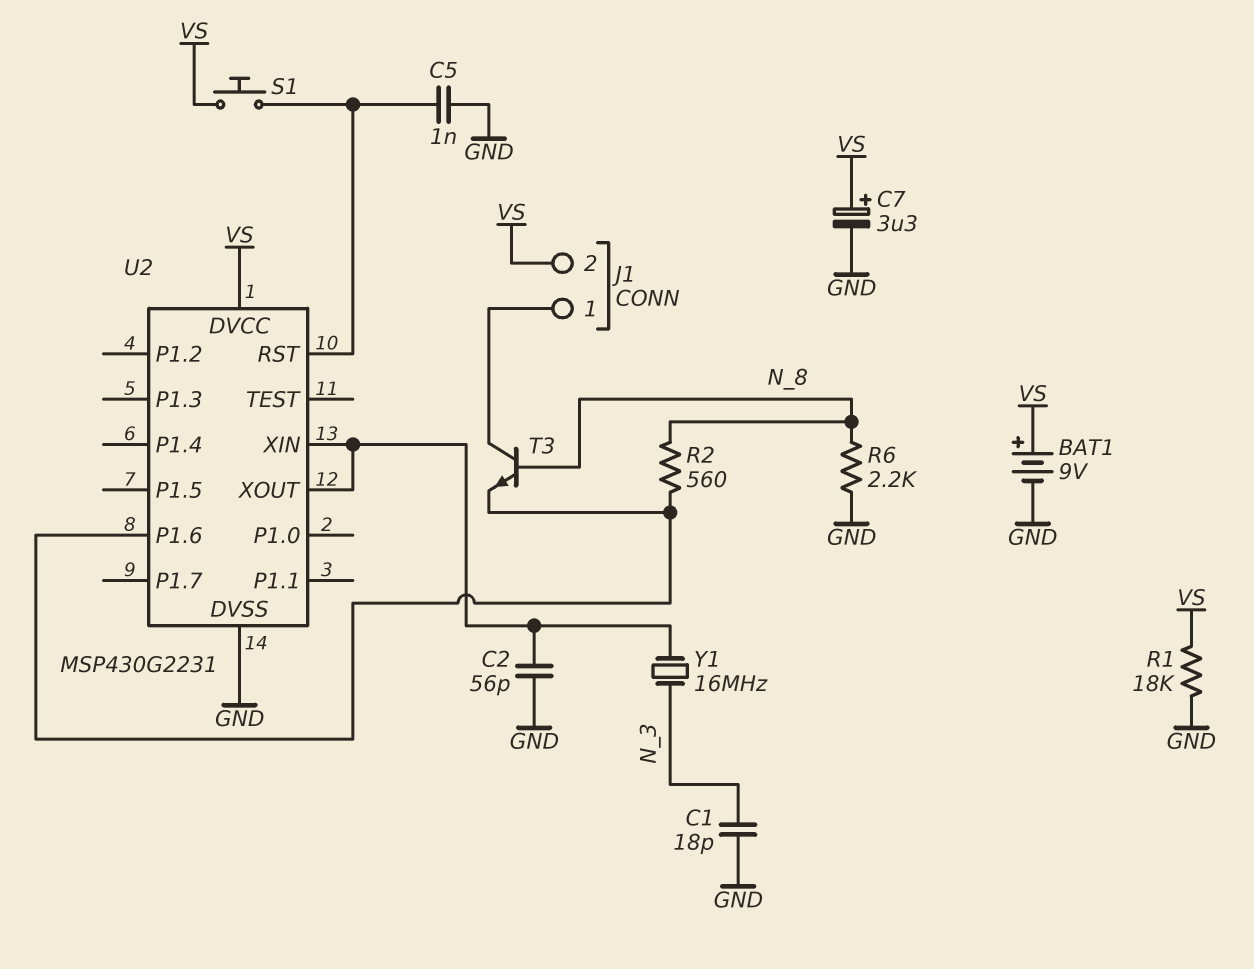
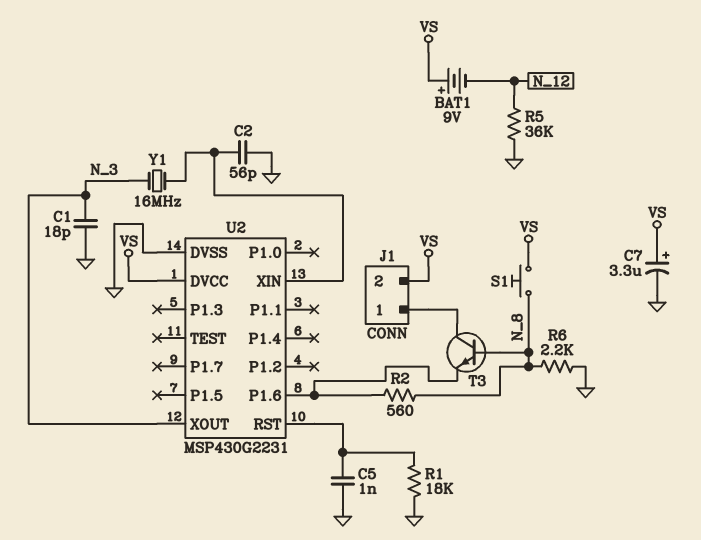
BAT1: 9V (plus VS, minus GND) -> 9V (plus VS, minus N_12)
R1: 18k (GND, VS) -> 18k (GND, U2/RST)
R5: none -> 36k (GND, N_12)
S1: button (U2/RST, VS) -> button (N_8, VS)
U2 pin XOUT: U2/XIN -> N_3

